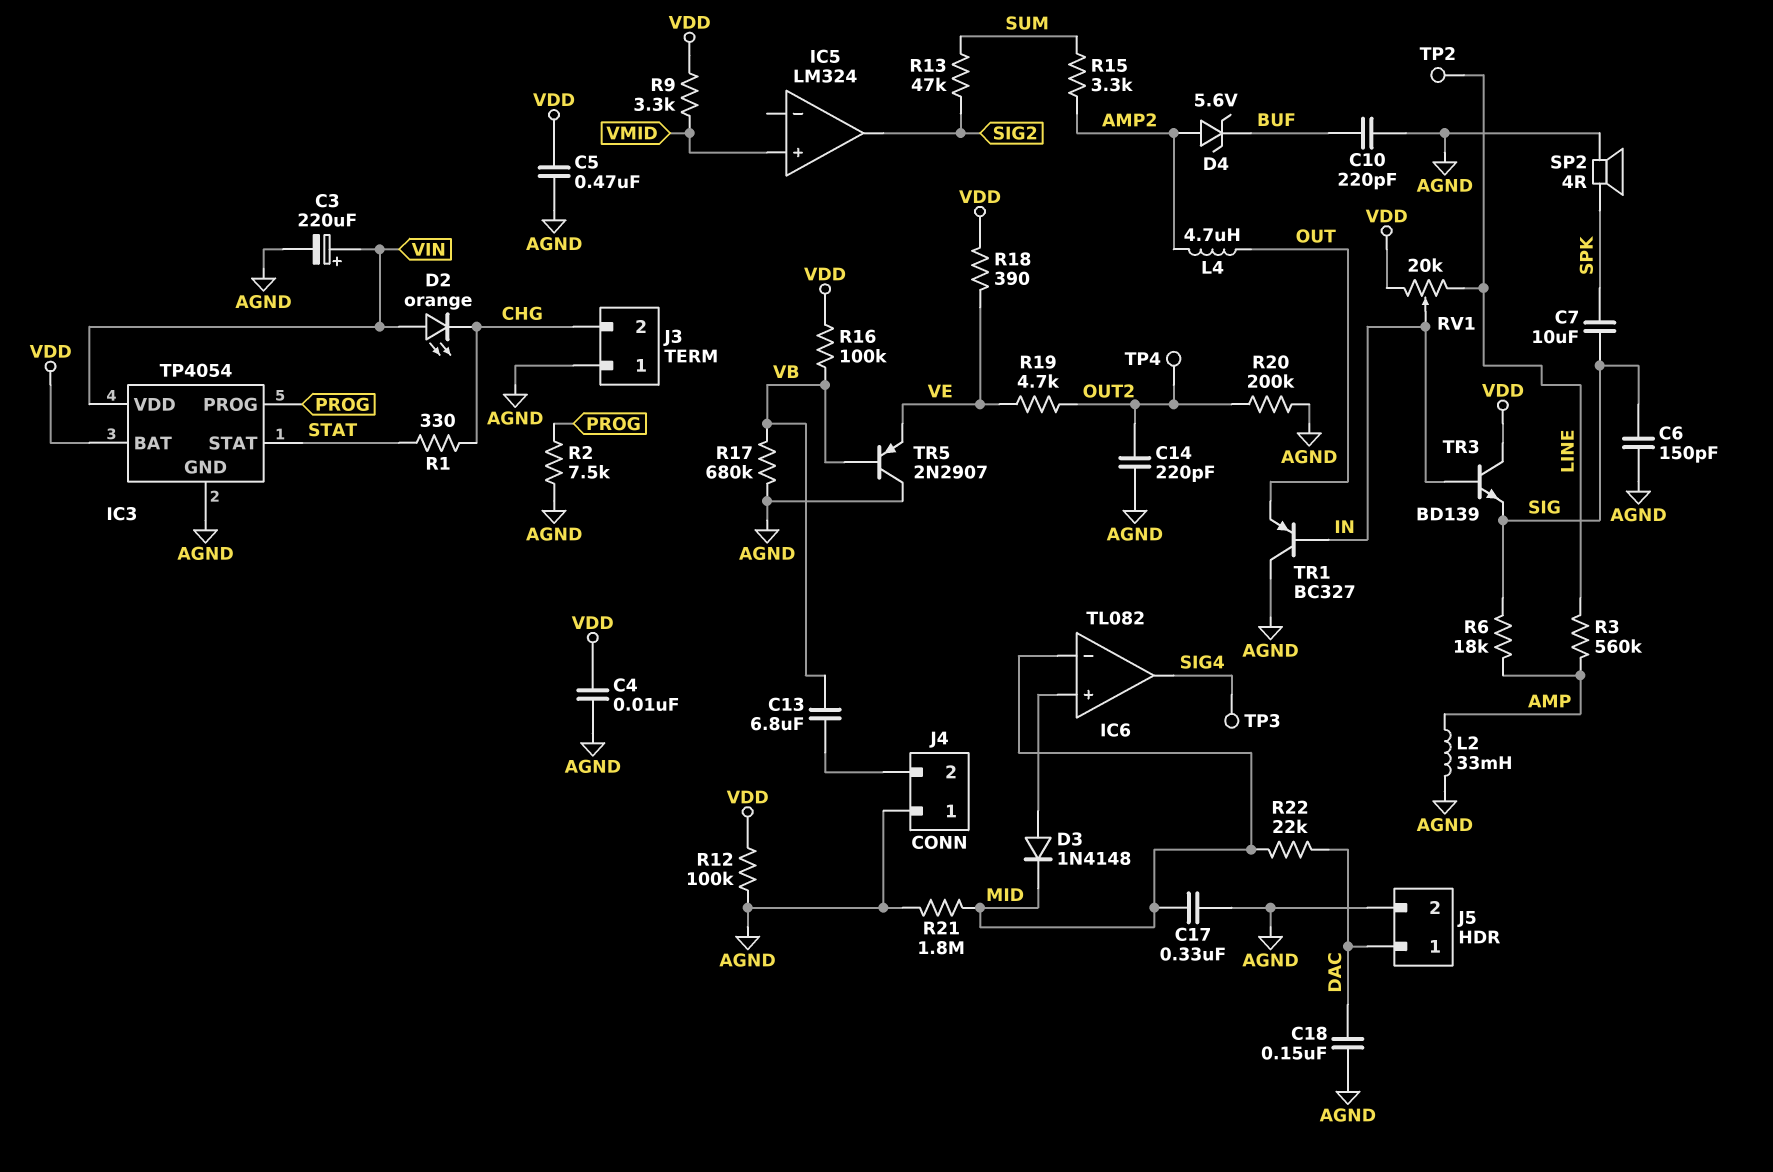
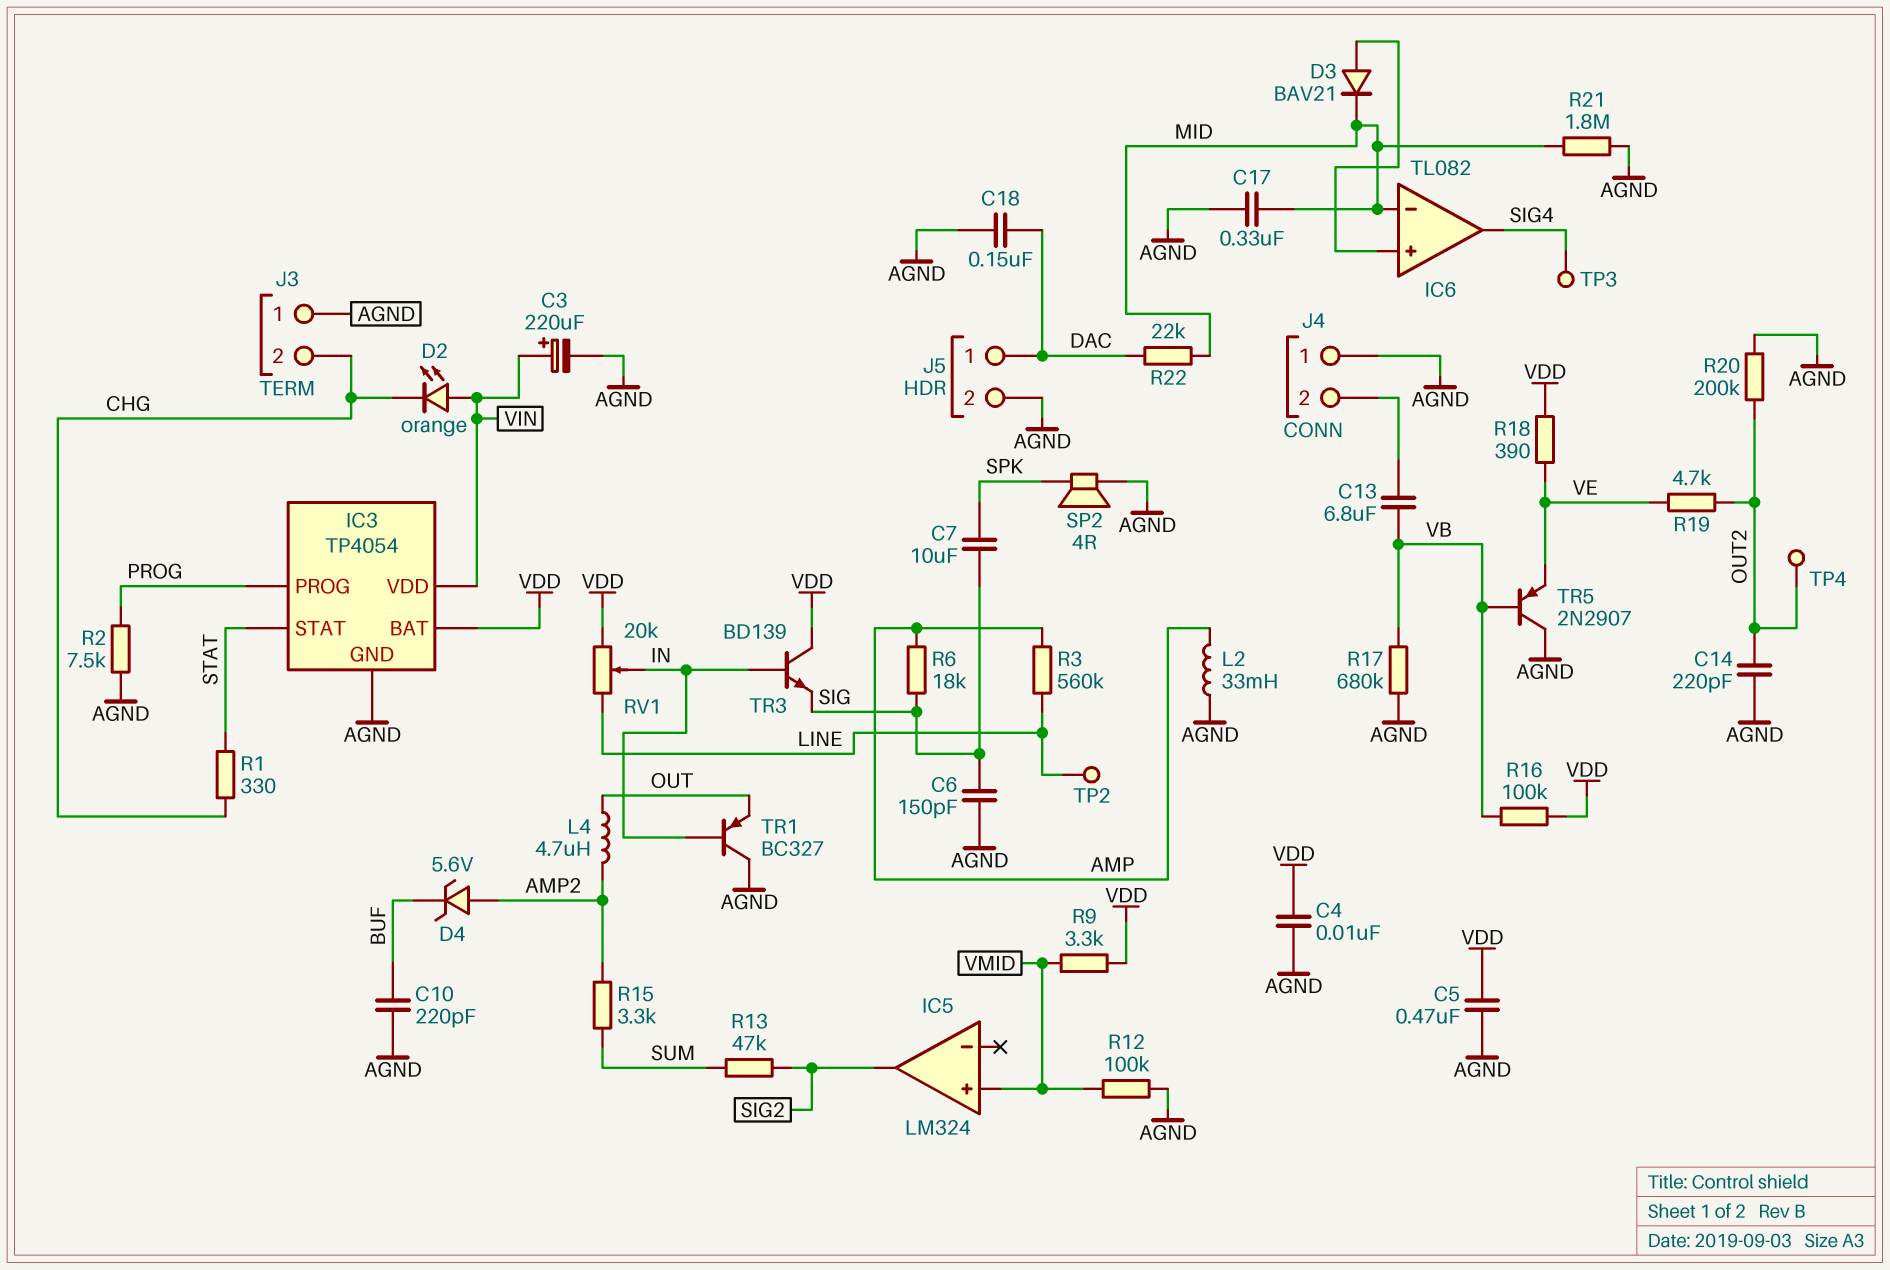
D3: diode 1N4148 (A IC6/in+, K MID) -> diode BAV21 (A IC6/in+, K MID)
R12: 100k (AGND, VDD) -> 100k (AGND, VMID)

